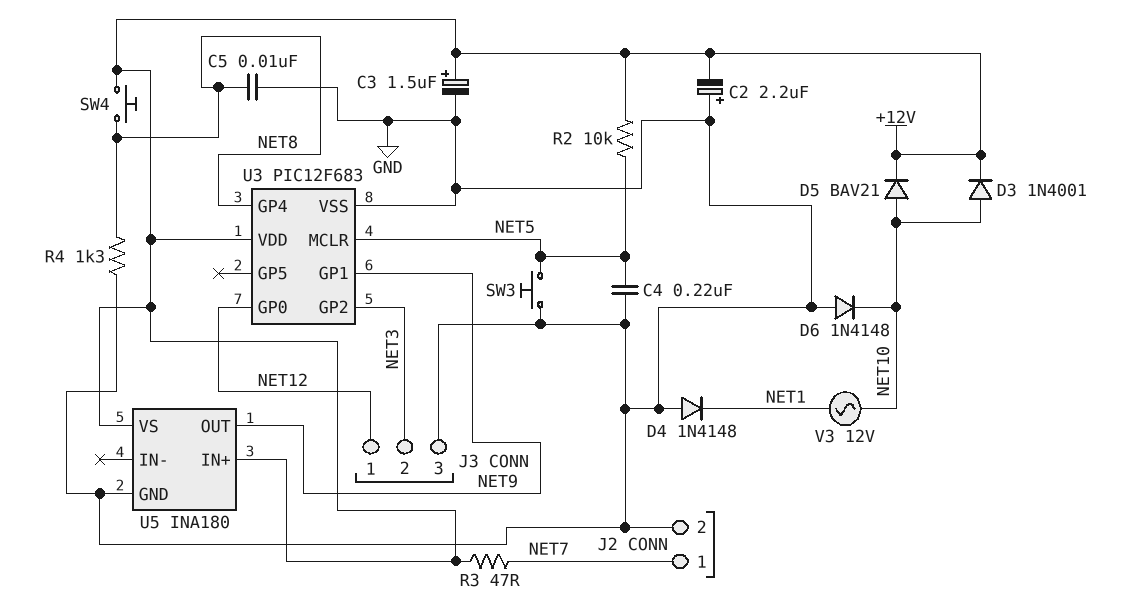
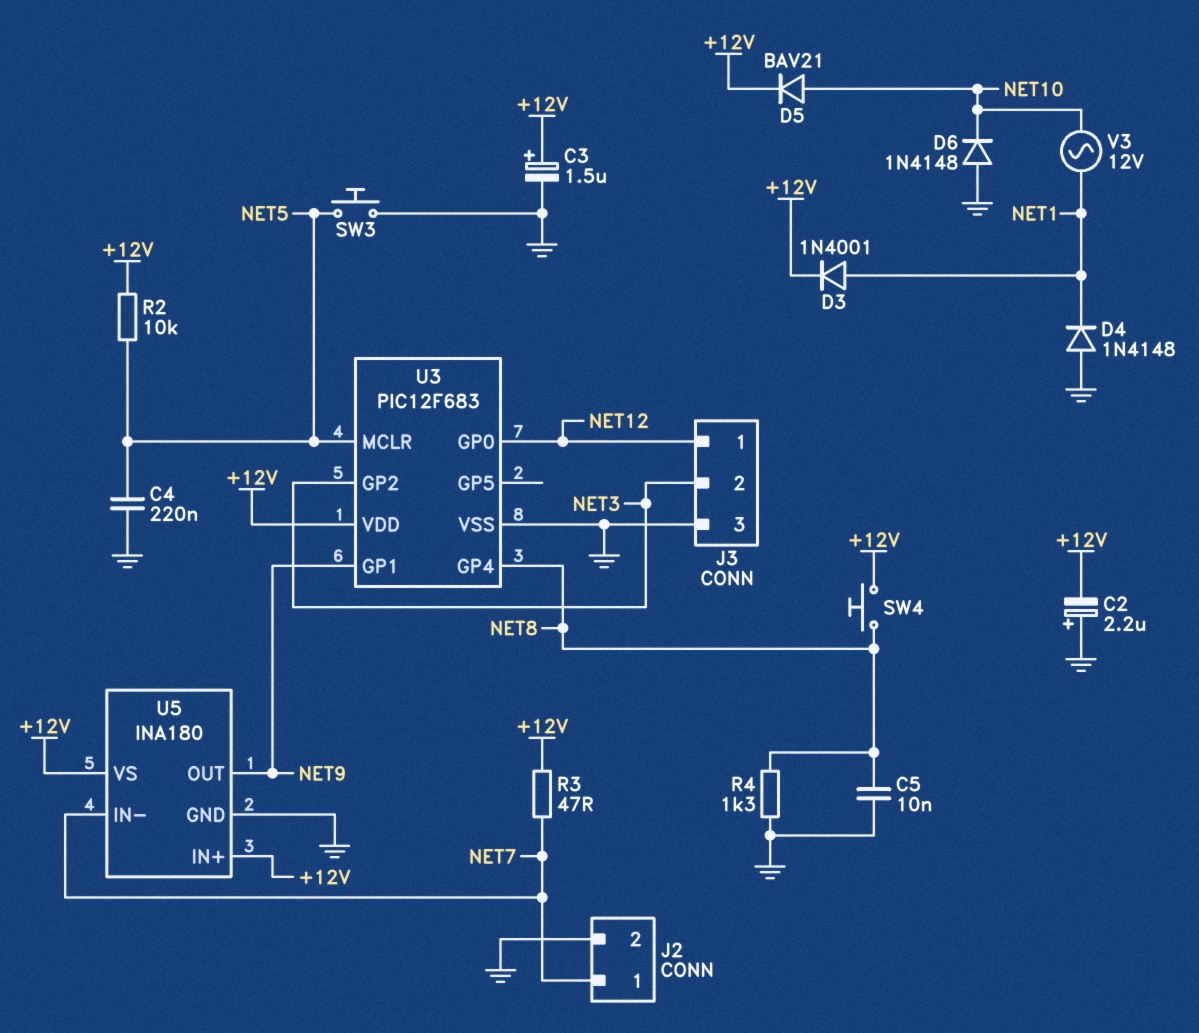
D3: diode 1N4001 (A NET10, K +12V) -> diode 1N4001 (A NET1, K +12V)
U5 pin IN-: none -> NET7

